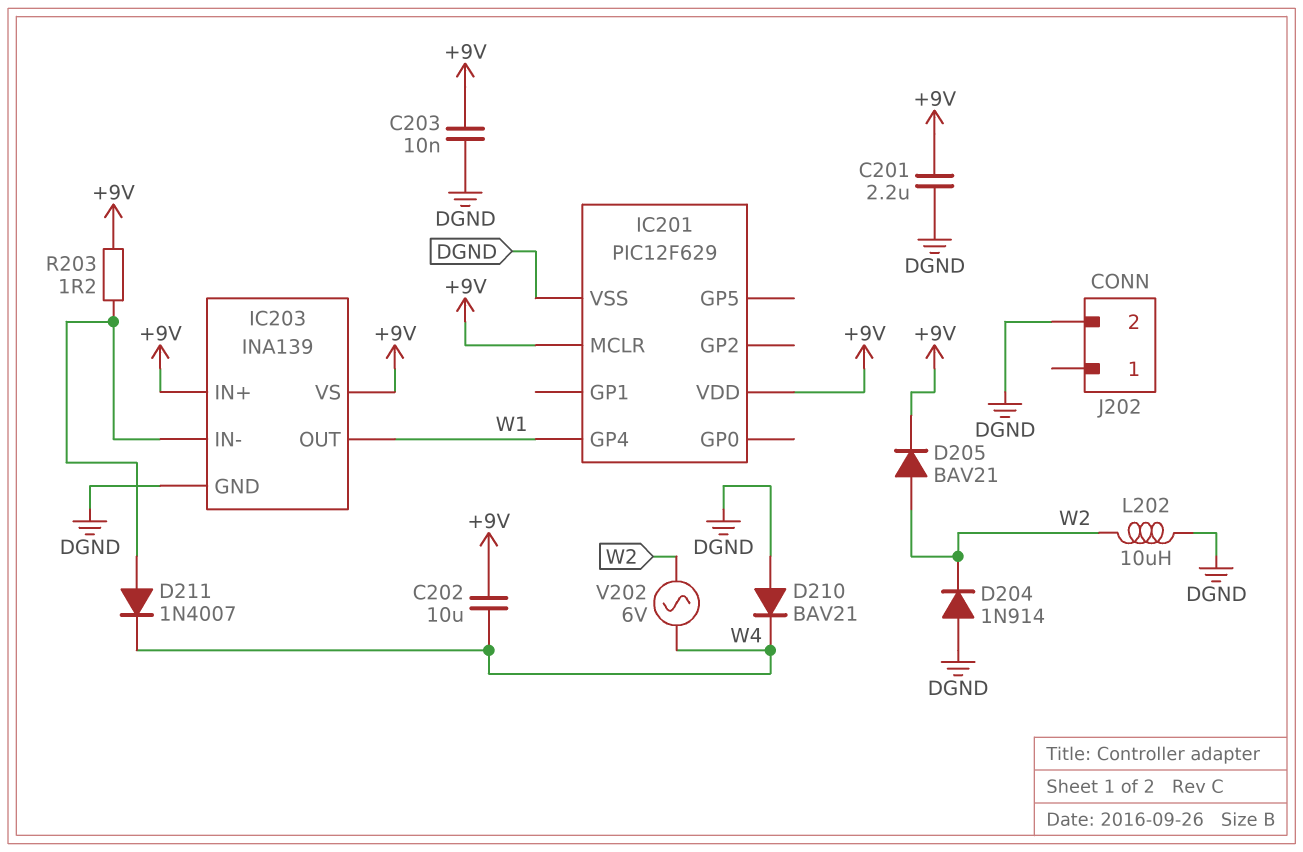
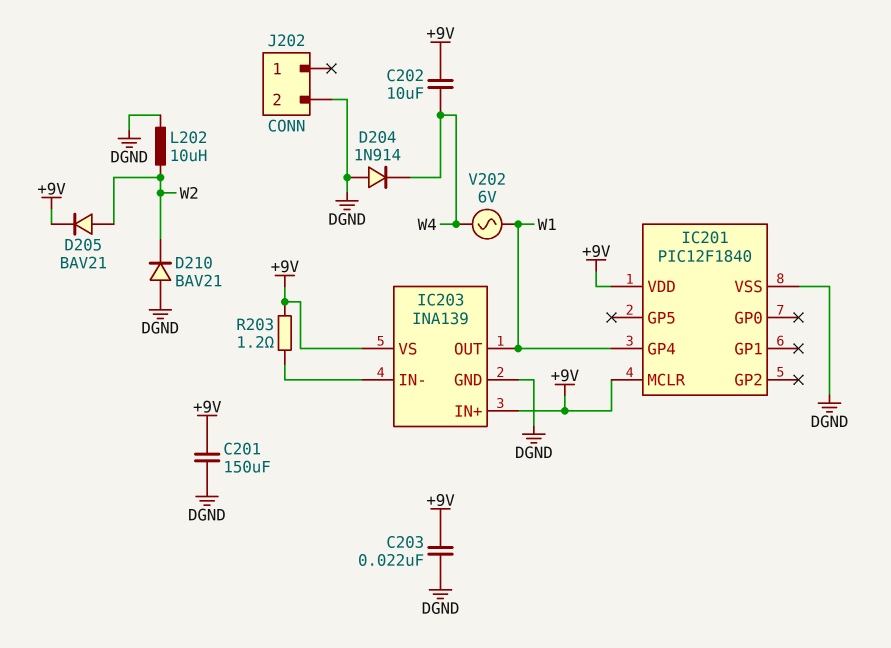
C201: 2.2uF (+9V, DGND) -> 150uF (+9V, DGND)
C203: 10nF (+9V, DGND) -> 22nF (+9V, DGND)
D204: diode 1N914 (A DGND, K W2) -> diode 1N914 (A DGND, K W4)
D210: diode BAV21 (A DGND, K W4) -> diode BAV21 (A DGND, K W2)
D211: diode 1N4007 (A IC203/IN-, K W4) -> none
IC201: PIC12F629 -> PIC12F1840
V202: AC 6V (W2, W4) -> AC 6V (W1, W4)

